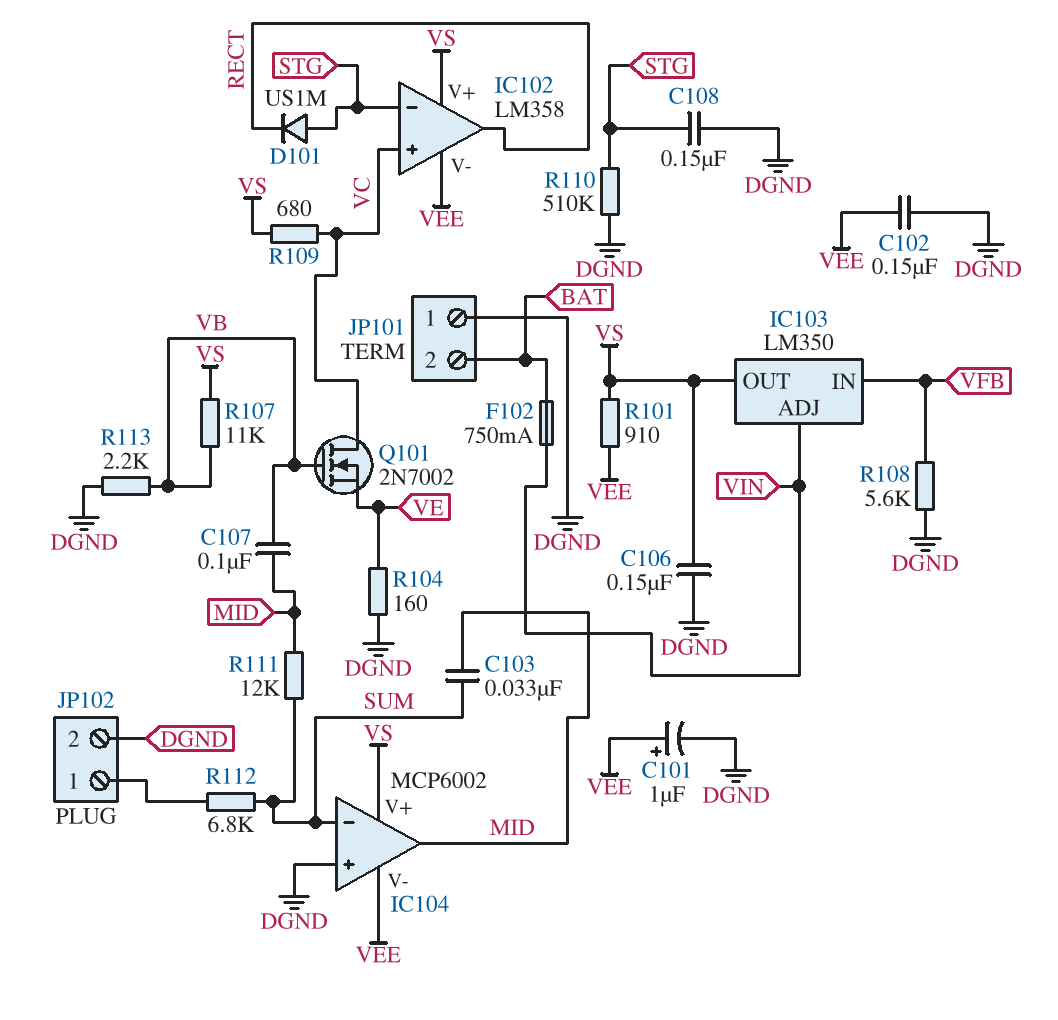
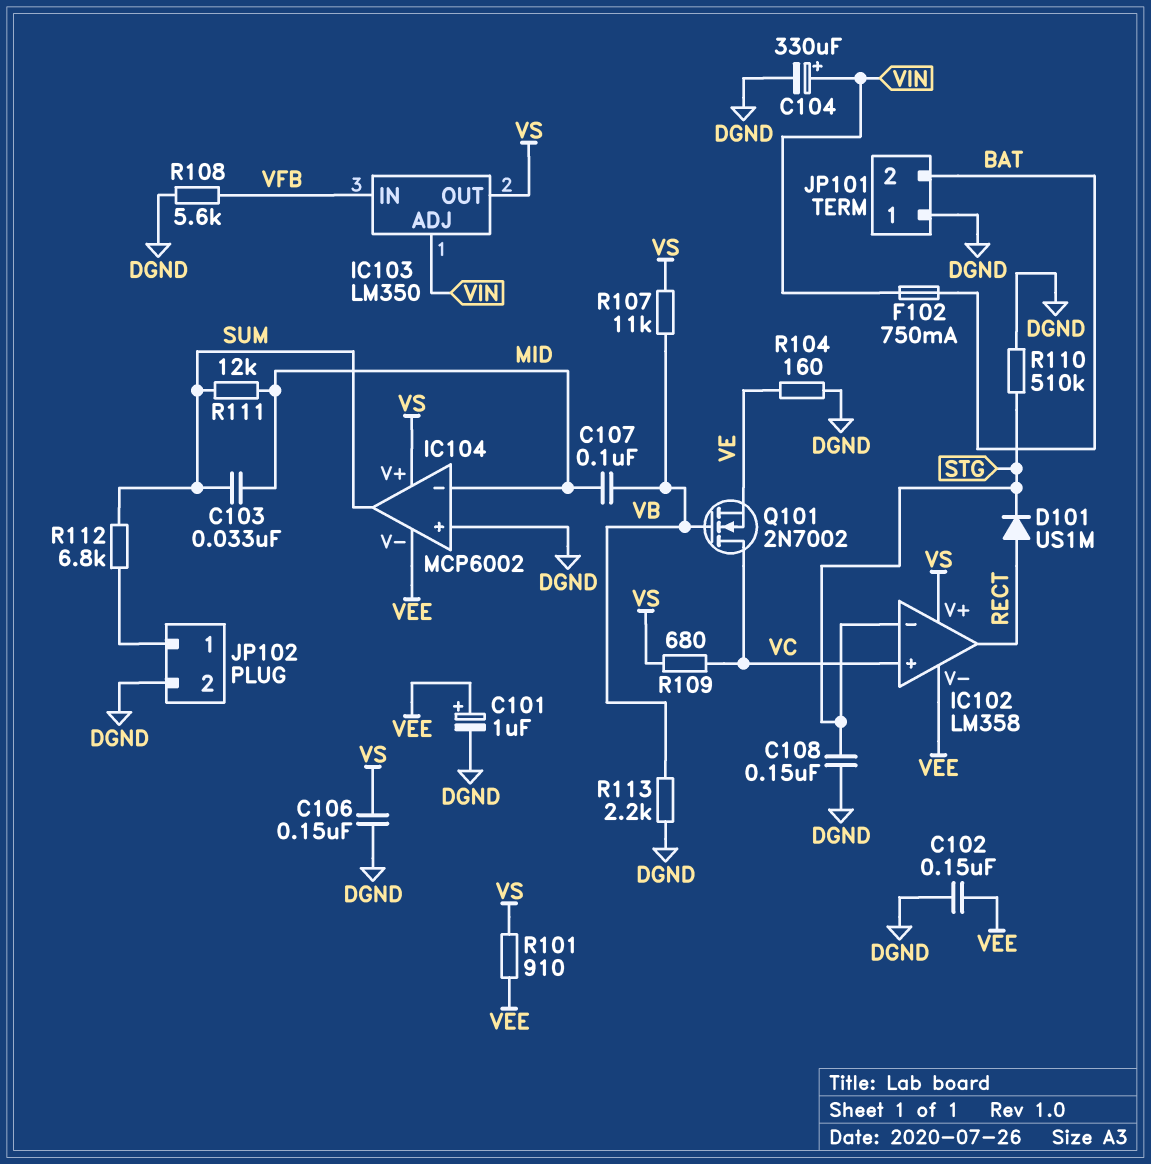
C104: none -> 330uF (plus VIN, minus DGND)
D101: diode US1M (A STG, K RECT) -> diode US1M (A RECT, K STG)
IC104 pin in-: SUM -> MID
IC104 pin out: MID -> SUM

